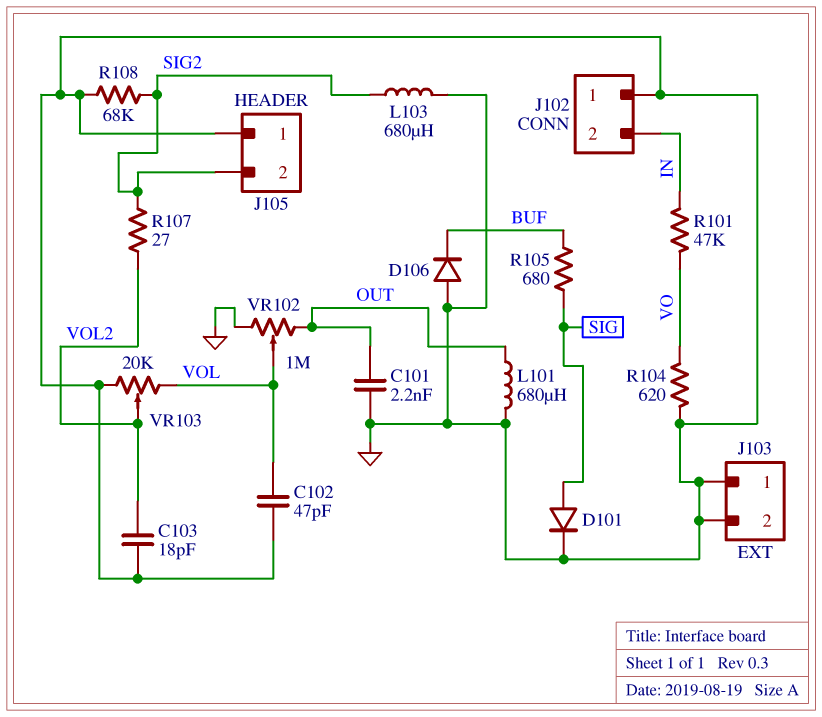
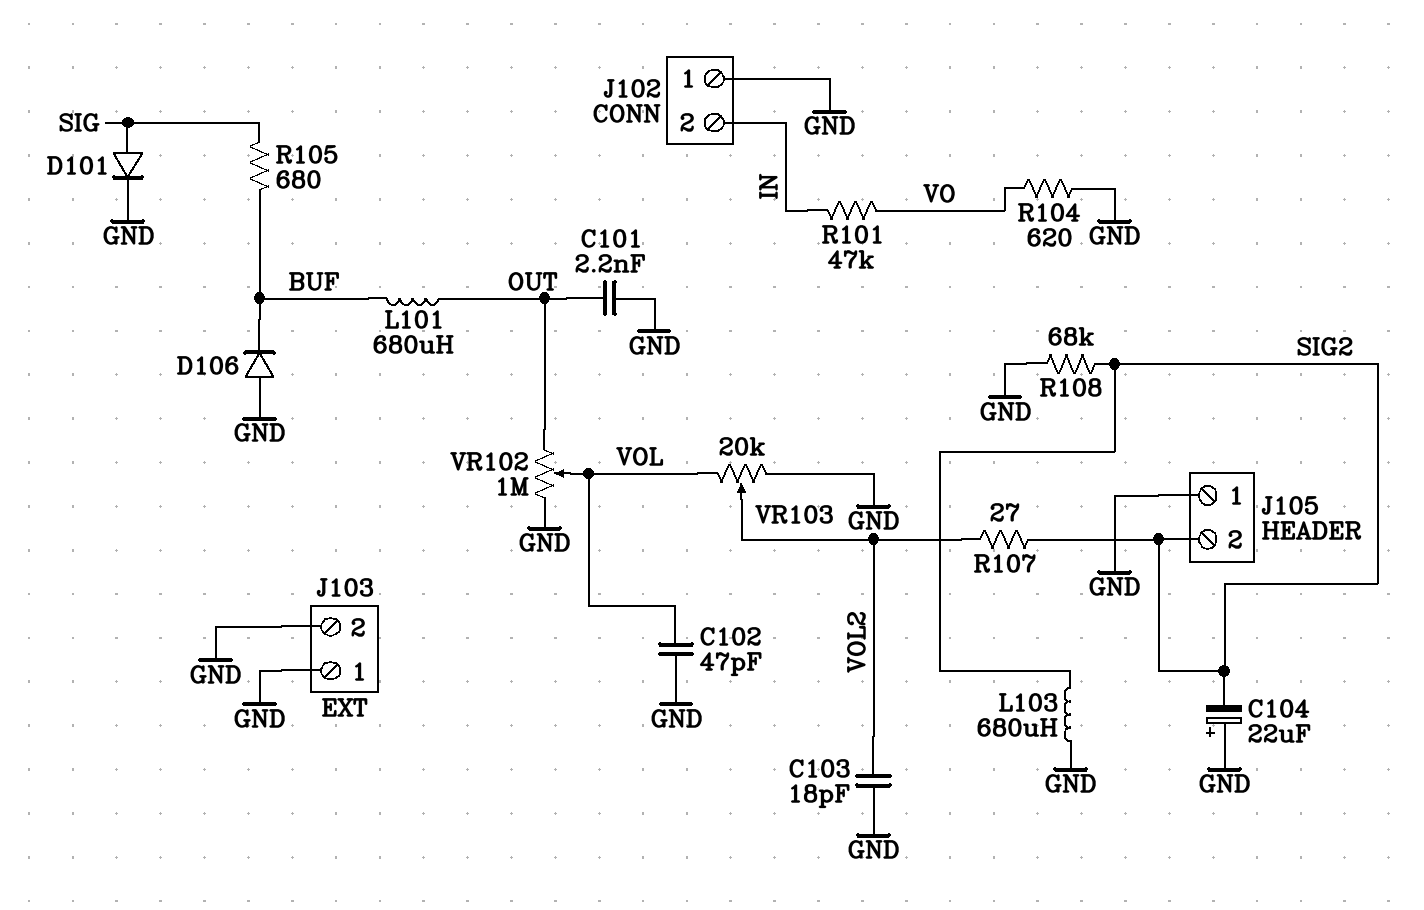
C104: none -> 22uF (plus GND, minus SIG2)
L101: 680uH (GND, OUT) -> 680uH (BUF, OUT)

